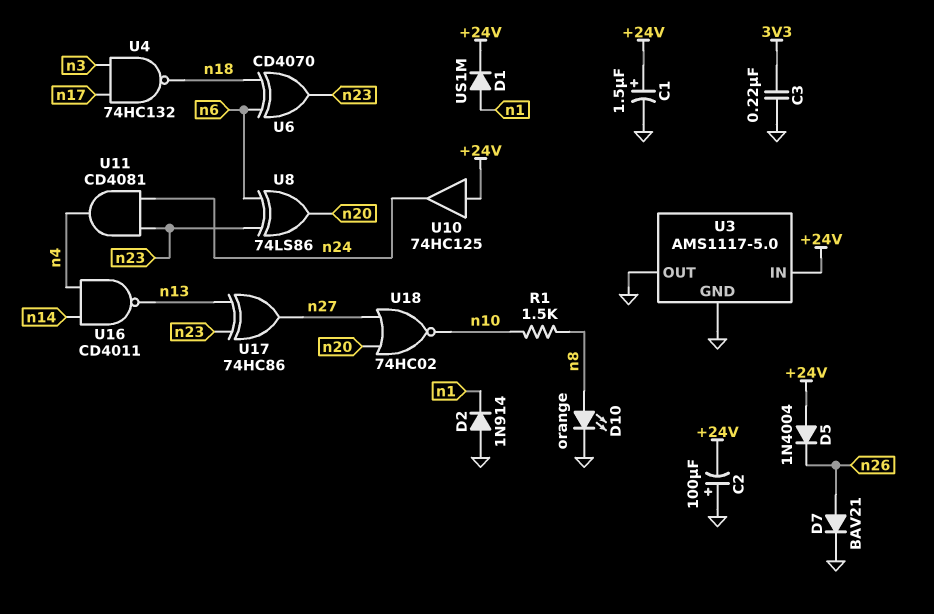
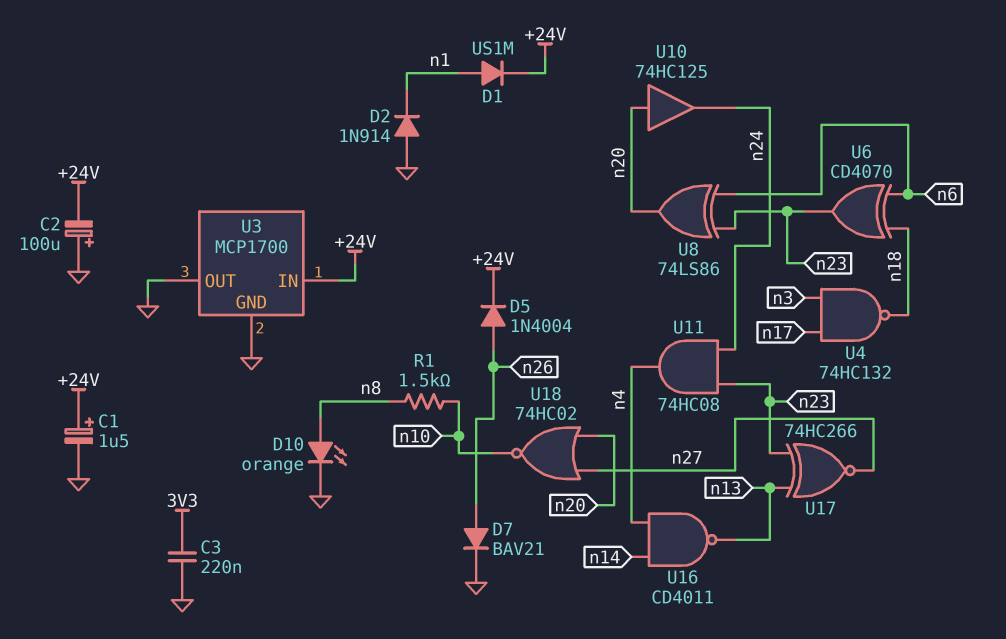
D5: diode 1N4004 (A +24V, K n26) -> diode 1N4004 (A n26, K +24V)
U3: AMS1117-5.0 -> MCP1700
U10: buffer 74HC125 (in +24V, out n24) -> buffer 74HC125 (in n20, out n24)
U11: AND CD4081 (in n23, in n24, out n4) -> AND 74HC08 (in n23, in n24, out n4)
U17: XOR 74HC86 (in n13, in n23, out n27) -> XNOR 74HC266 (in n13, in n23, out n27)

